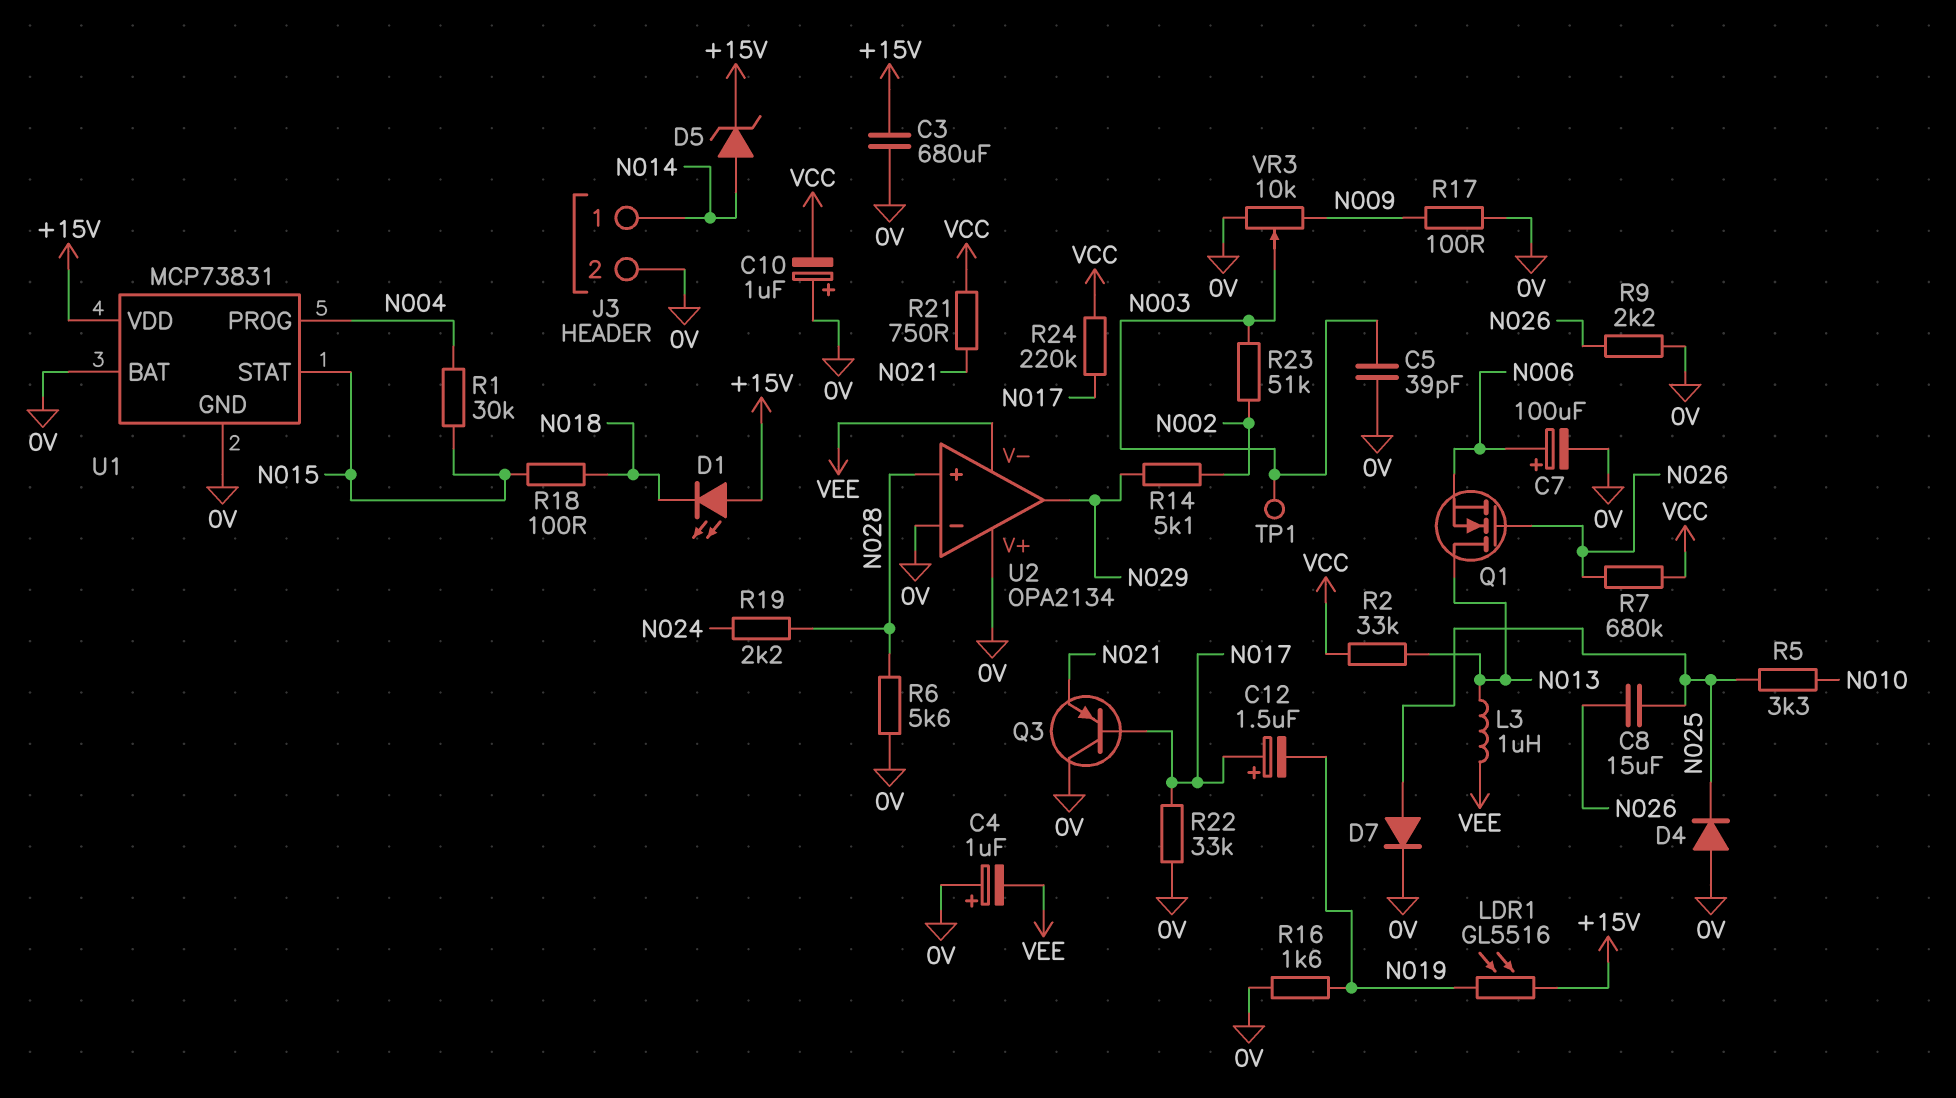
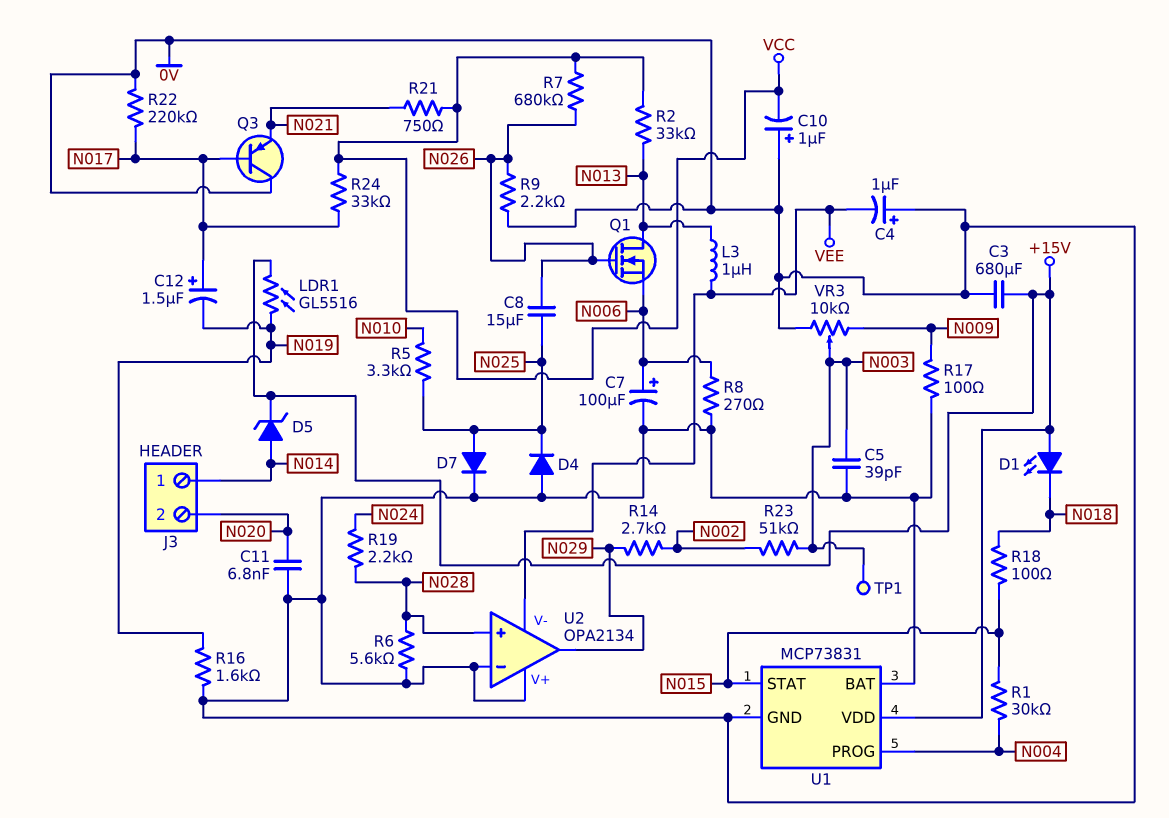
C11: none -> 6.8nF (0V, N020)
J3 pin 2: 0V -> N020
R8: none -> 270 (0V, N006)
R14: 5.1k (N002, N029) -> 2.7k (N002, N029)
R22: 33k (0V, N017) -> 220k (0V, N017)
R24: 220k (N017, VCC) -> 33k (N017, VCC)

